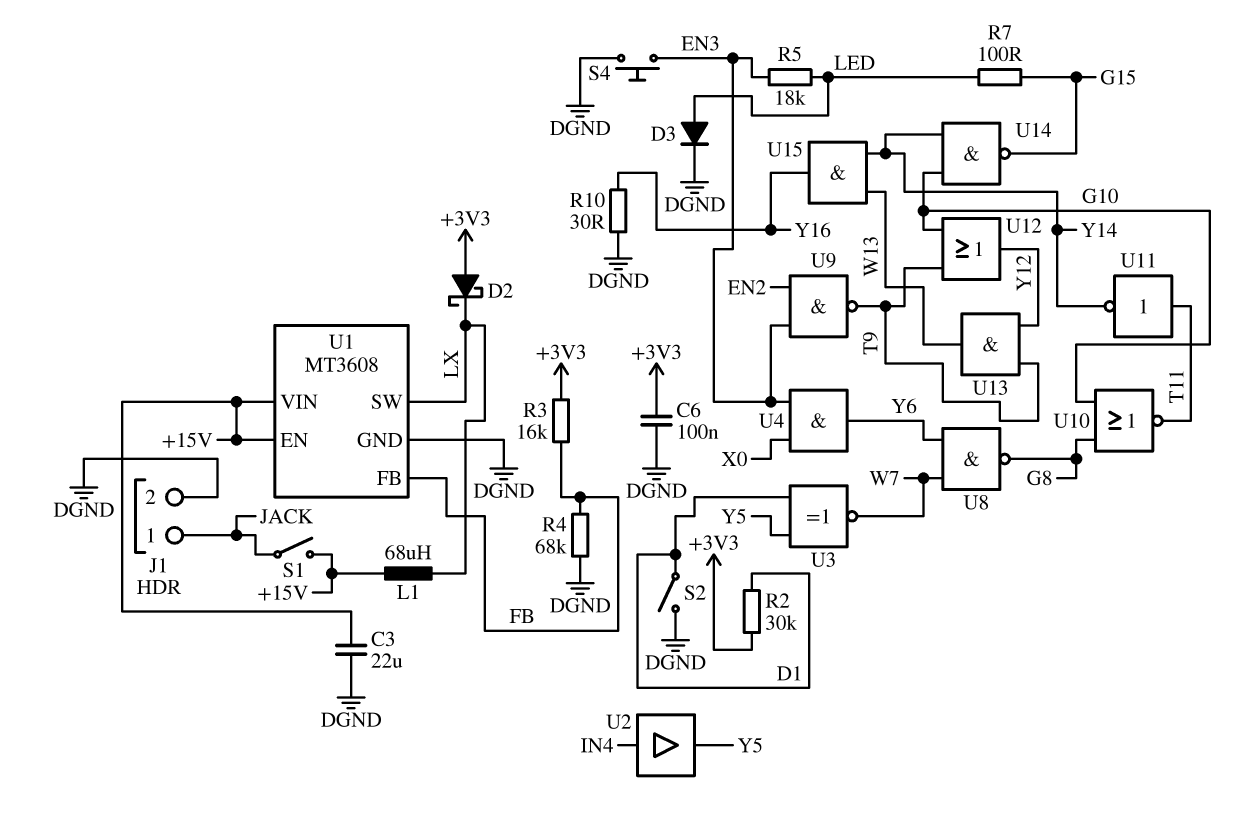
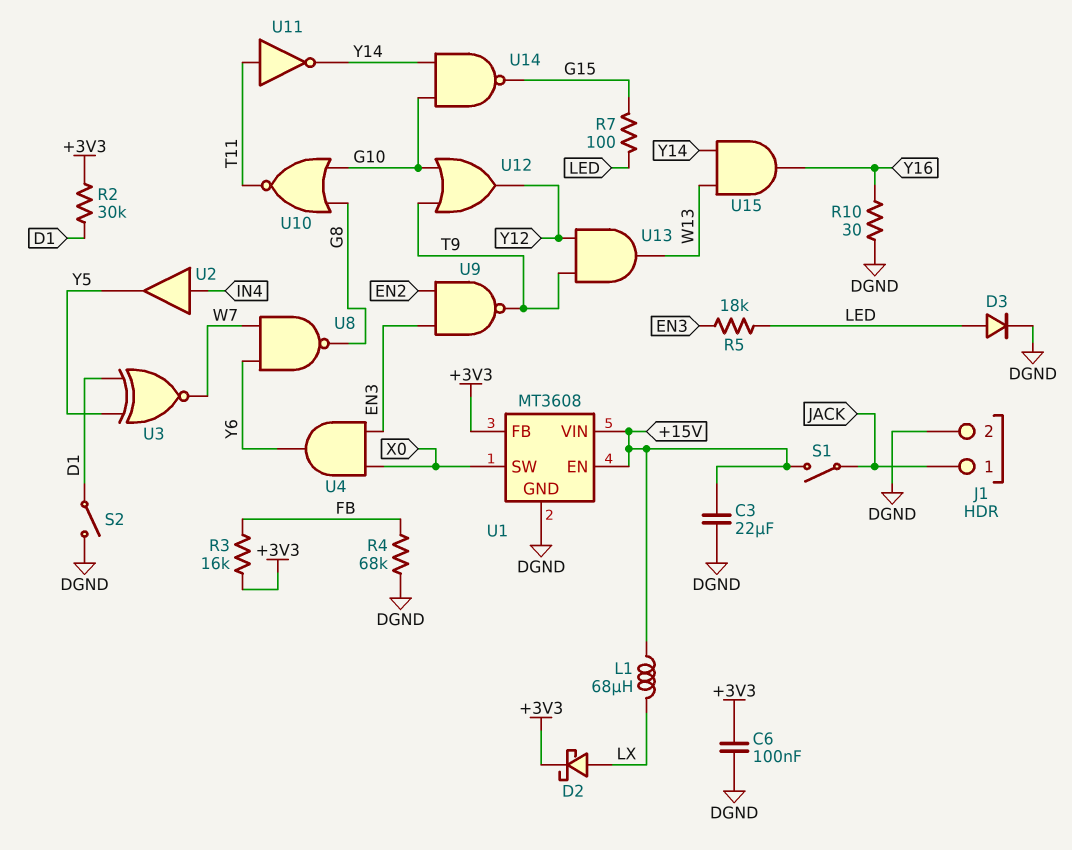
D2: schottky (A +3V3, K LX) -> schottky (A LX, K +3V3)
S4: button (DGND, EN3) -> none
U1 pin FB: FB -> +3V3
U1 pin SW: LX -> X0

